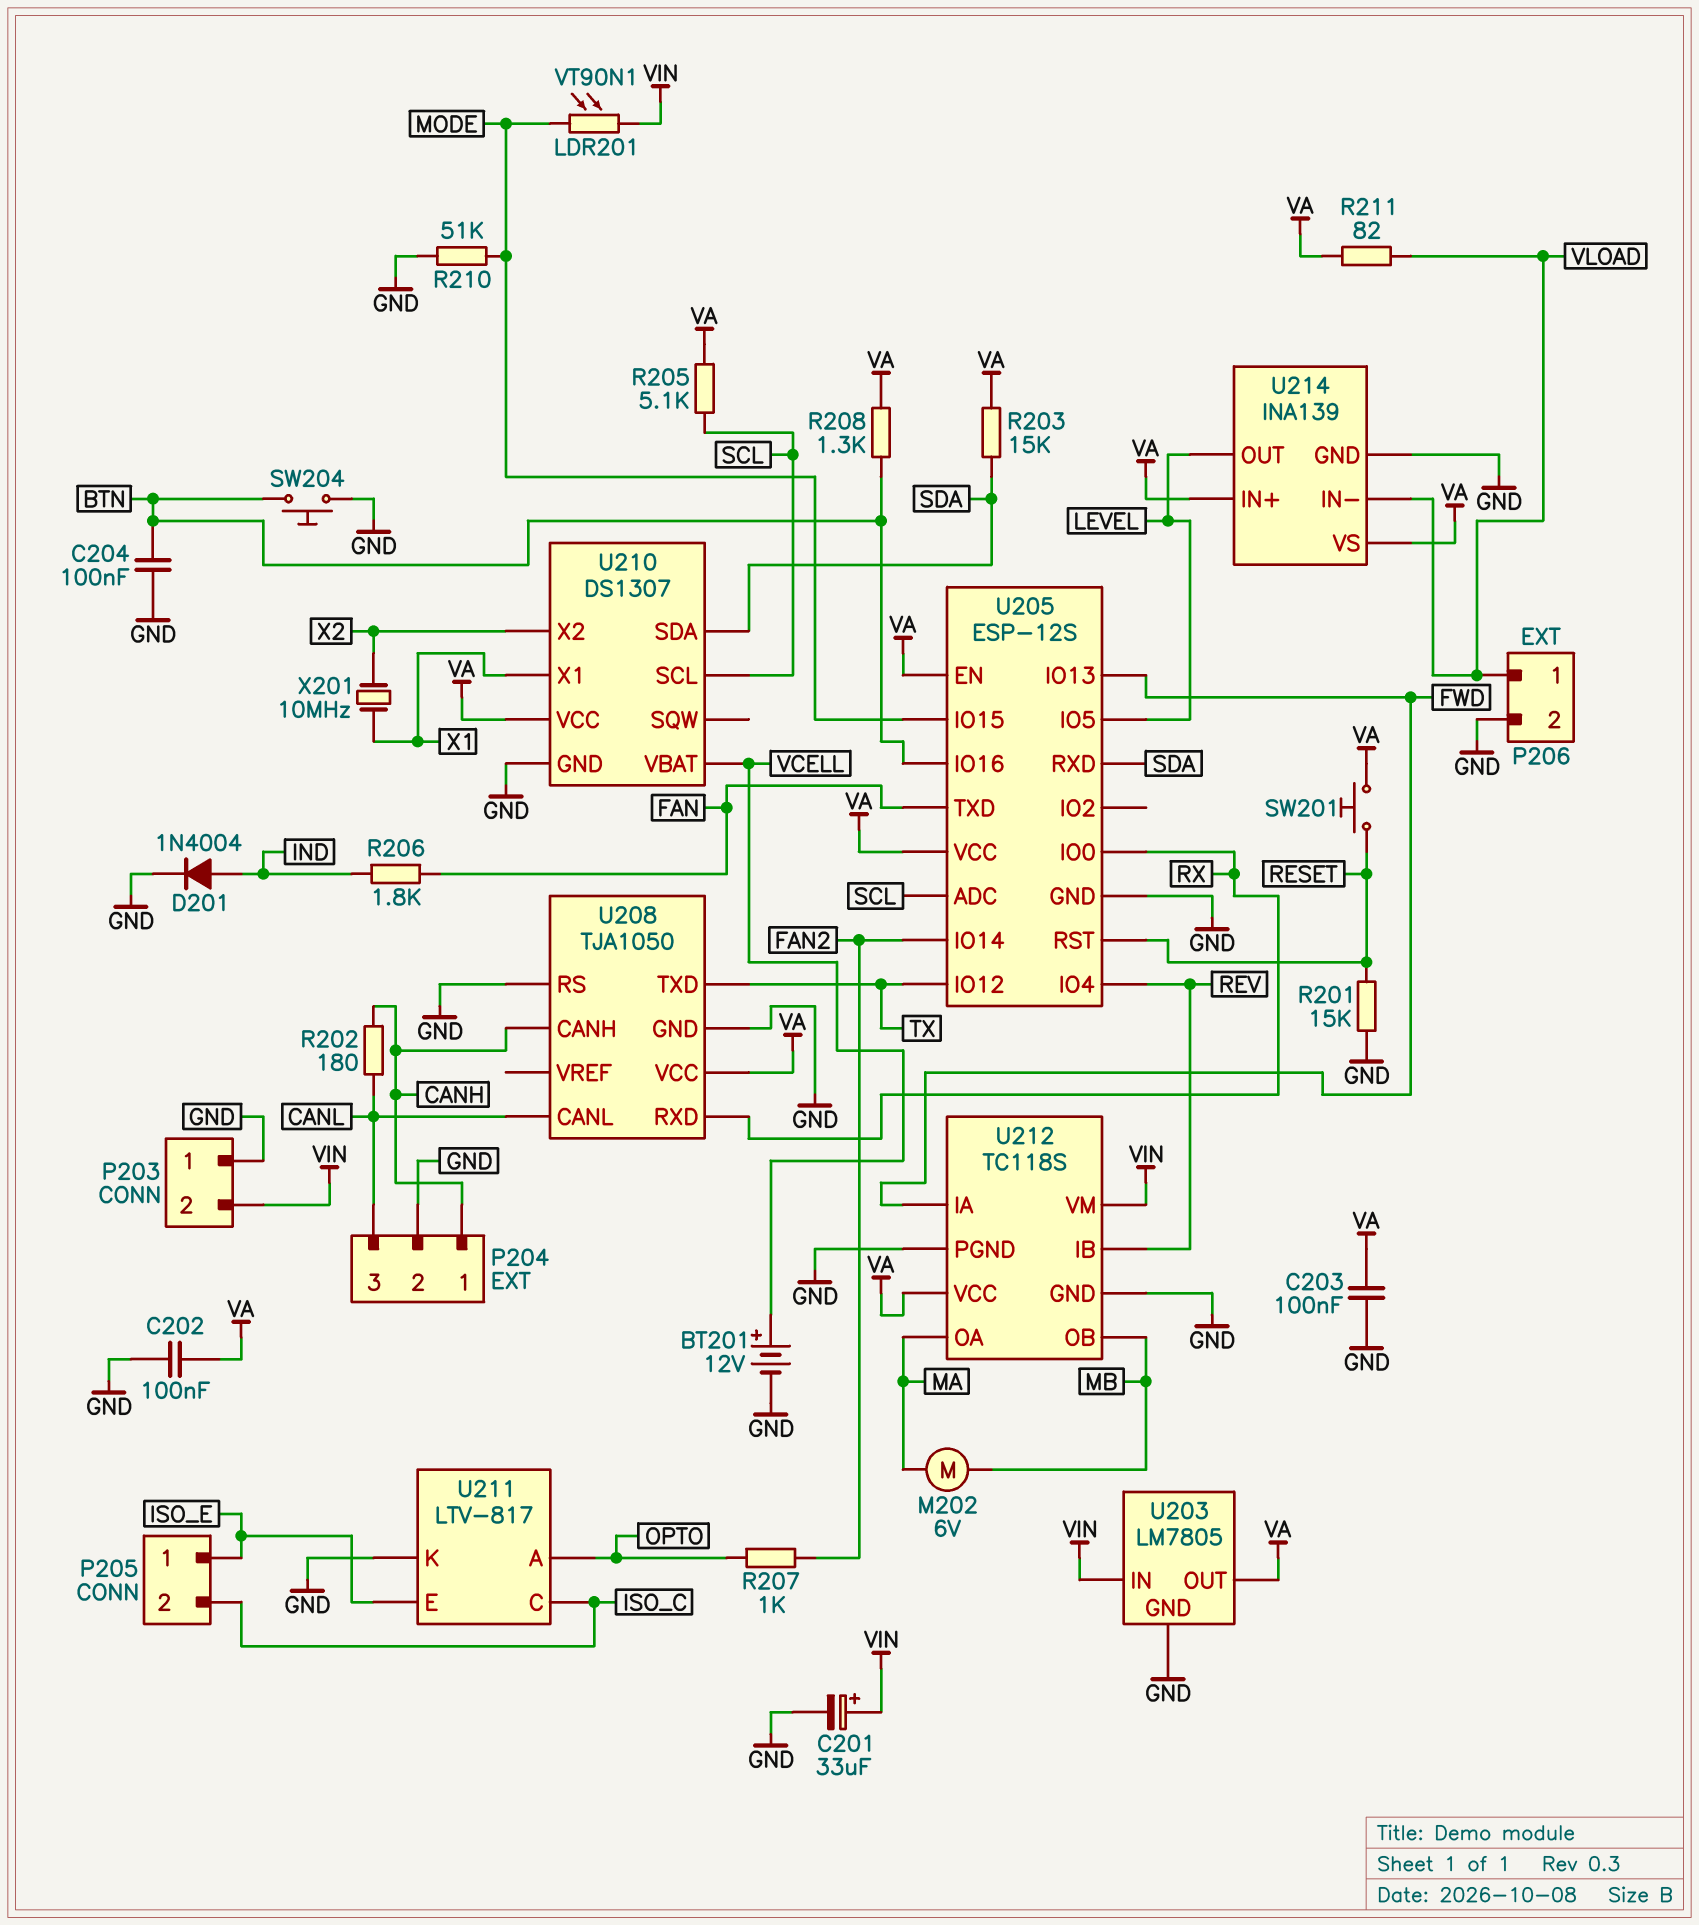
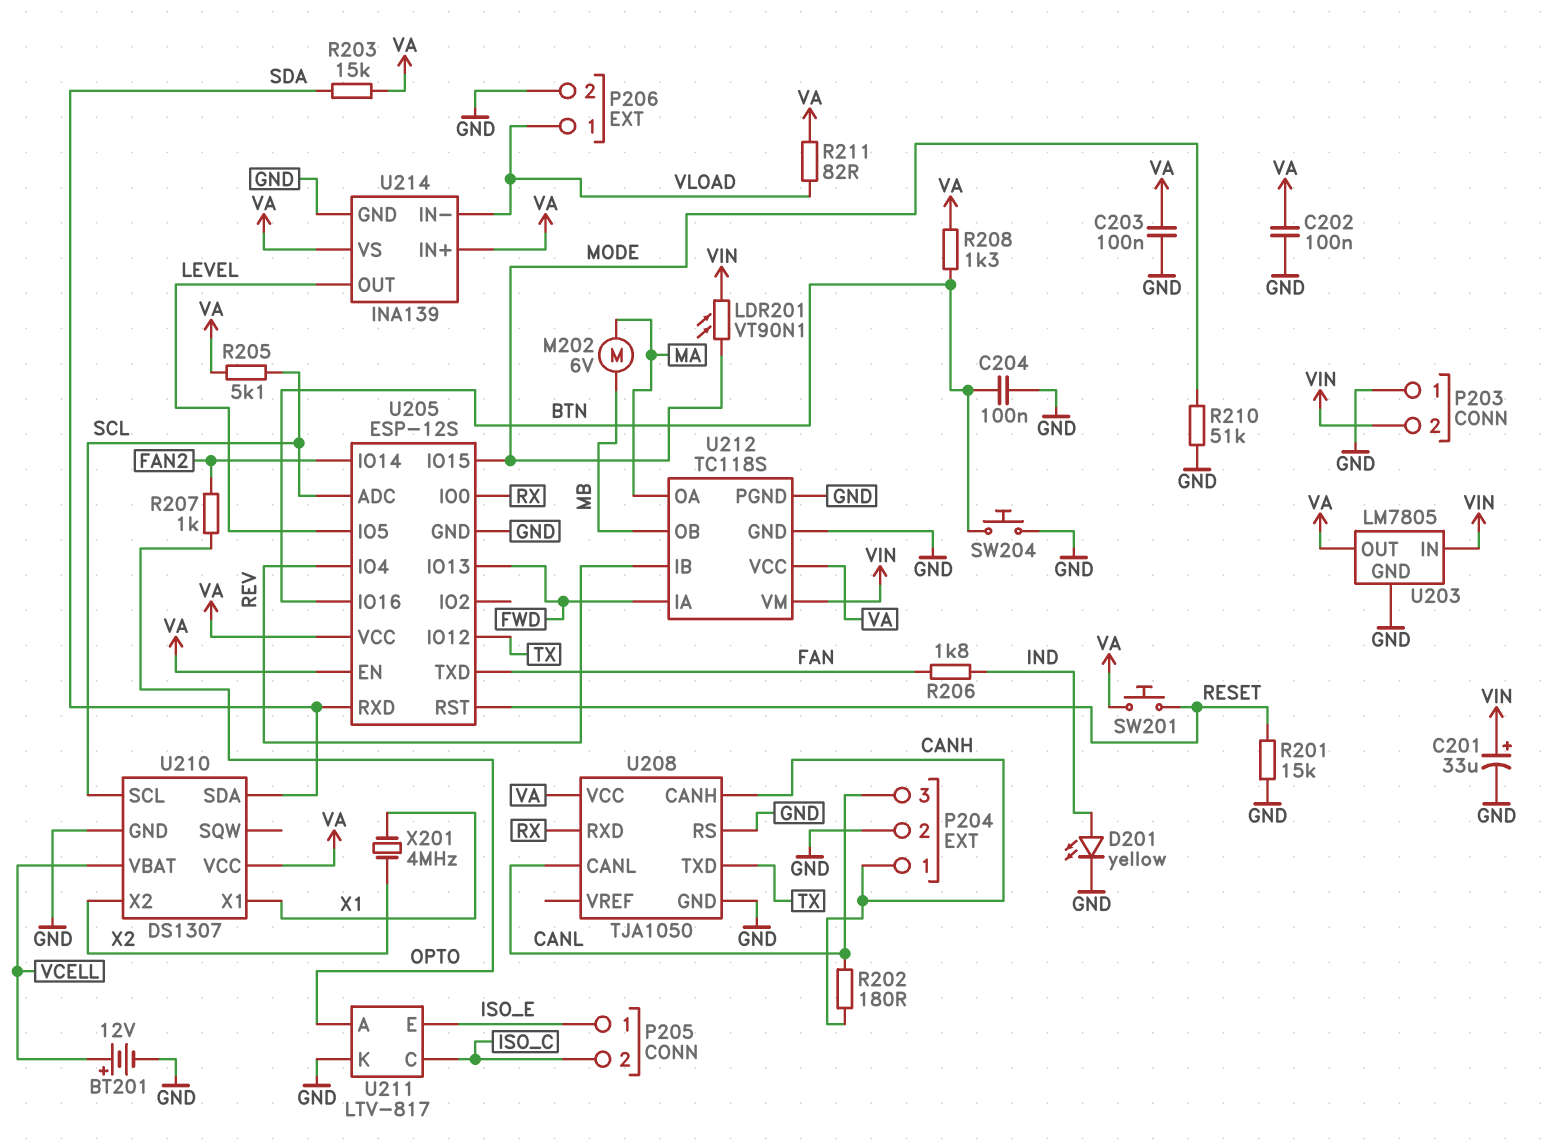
D201: diode 1N4004 (A IND, K GND) -> LED yellow (A IND, K GND)
X201: 10MHz (X1, X2) -> 4MHz (X1, X2)

